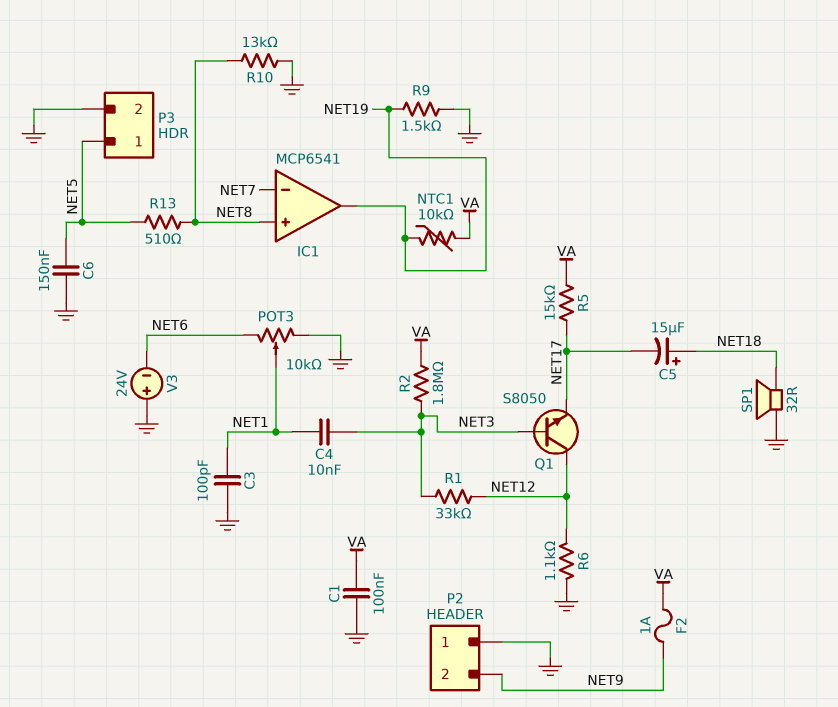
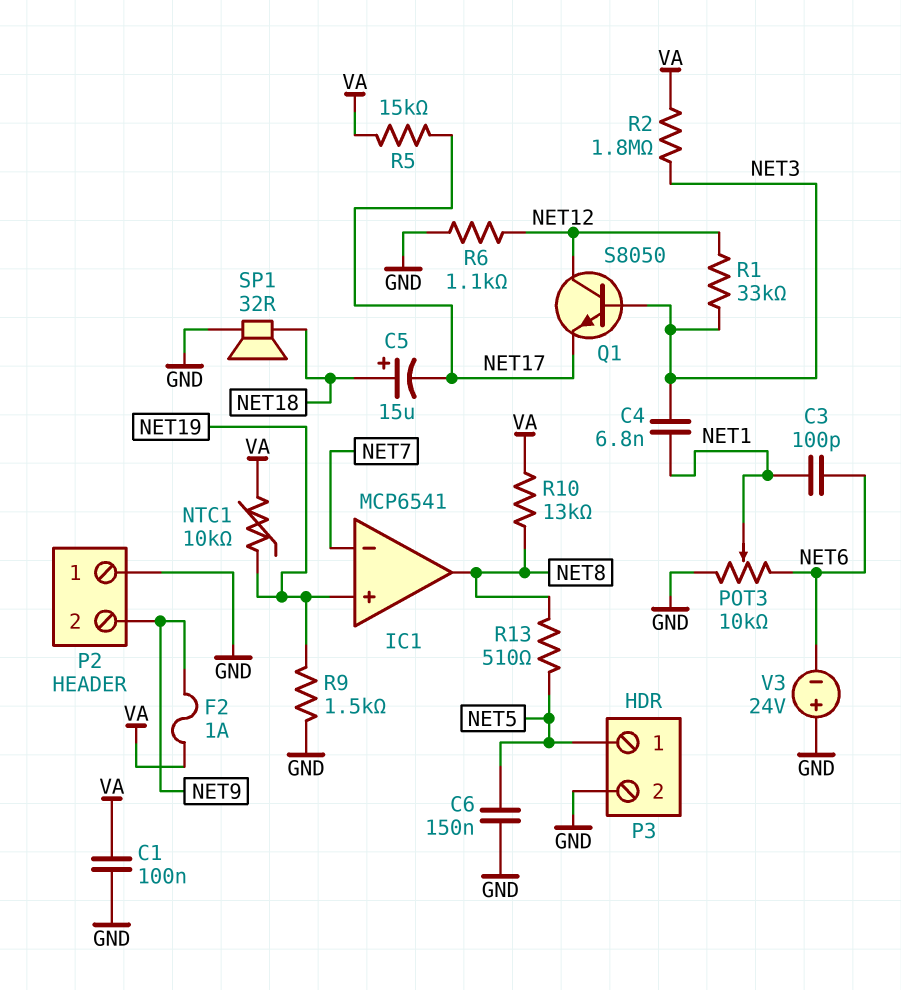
C3: 100pF (GND, NET1) -> 100pF (NET1, NET6)
C4: 10nF (NET1, NET3) -> 6.8nF (NET1, NET3)
IC1 pin in+: NET8 -> NET19
IC1 pin out: NET19 -> NET8
R10: 13k (GND, NET8) -> 13k (NET8, VA)

